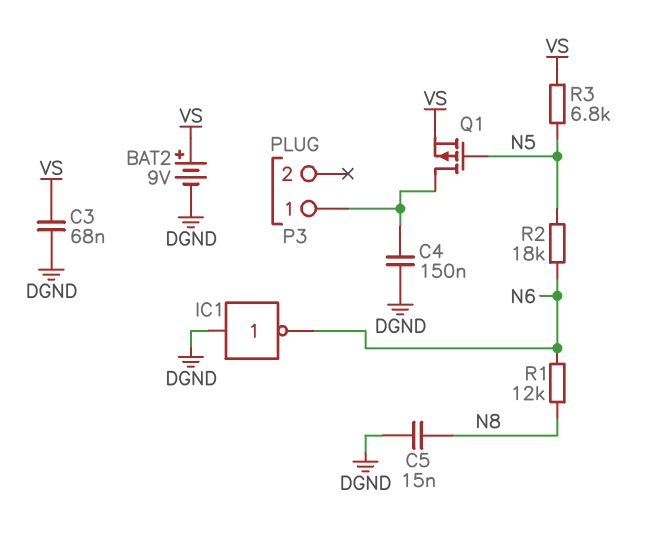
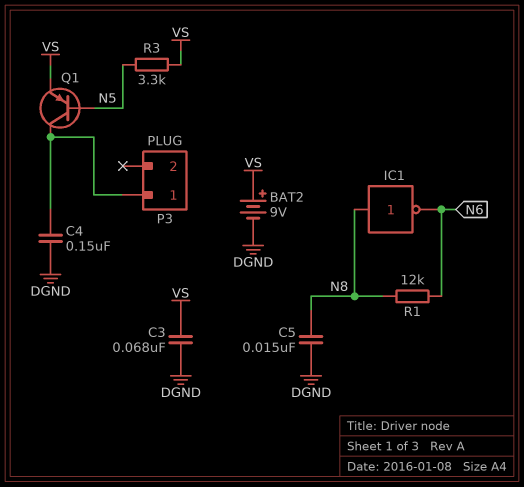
IC1: NOT (in DGND, out N6) -> NOT (in N8, out N6)
Q1: PMOS (G N5, D P3/1, S VS) -> PNP (B N5, C P3/1, E VS)
R2: 18k (N5, N6) -> none
R3: 6.8k (N5, VS) -> 3.3k (N5, VS)

